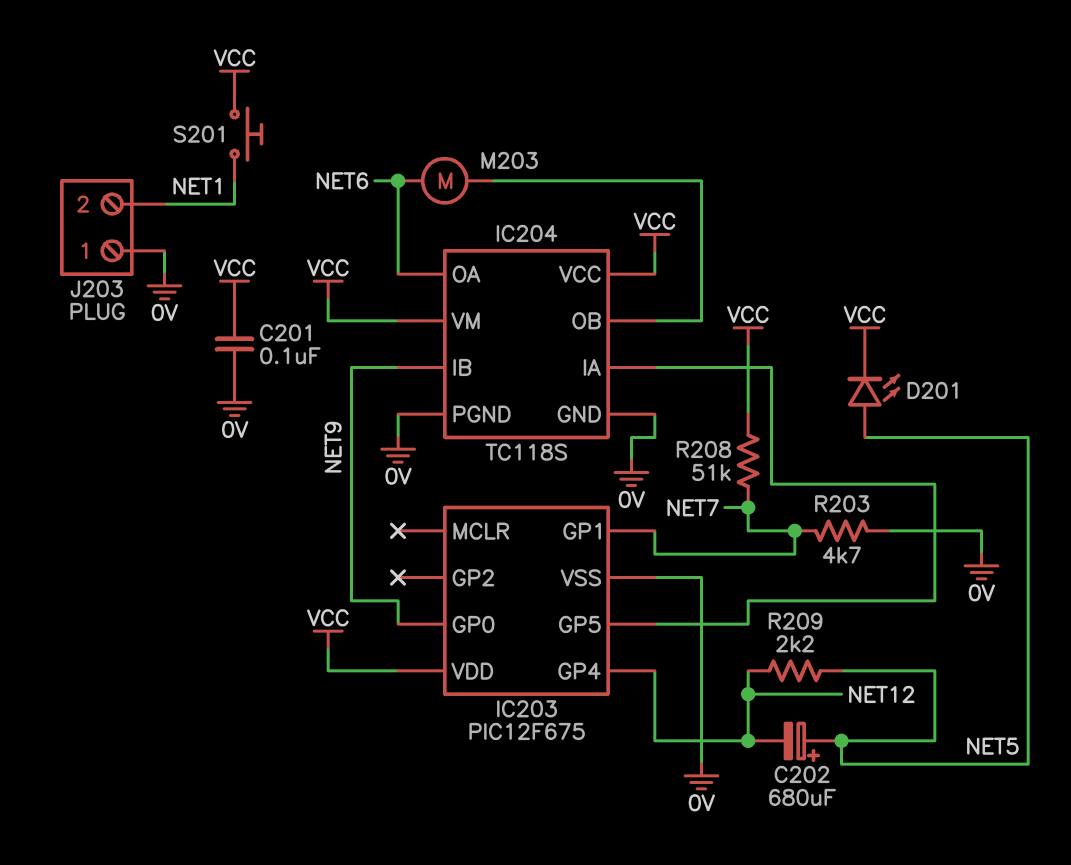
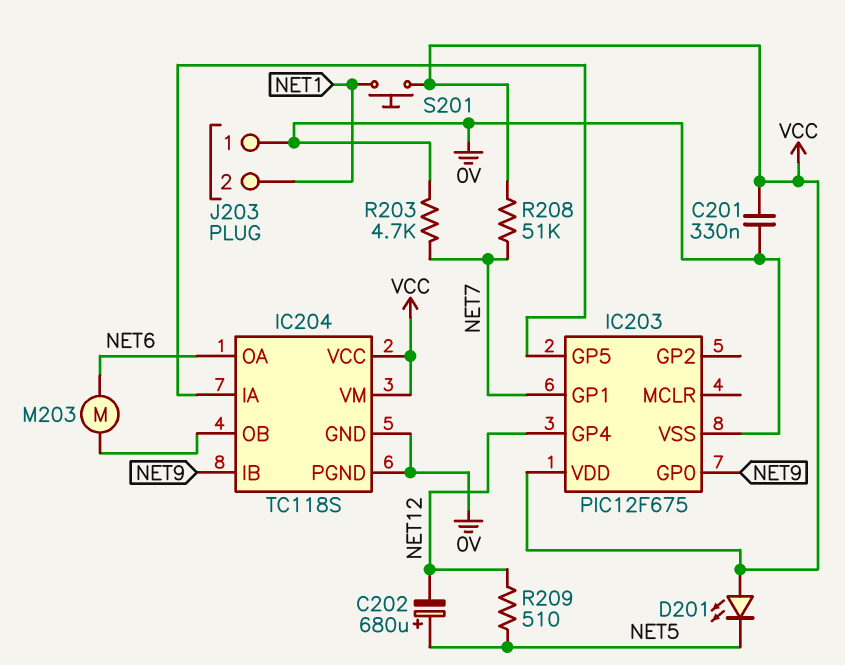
C201: 100nF (0V, VCC) -> 330nF (0V, VCC)
D201: LED (A NET5, K VCC) -> LED (A VCC, K NET5)
R209: 2.2k (NET5, NET12) -> 510 (NET5, NET12)

